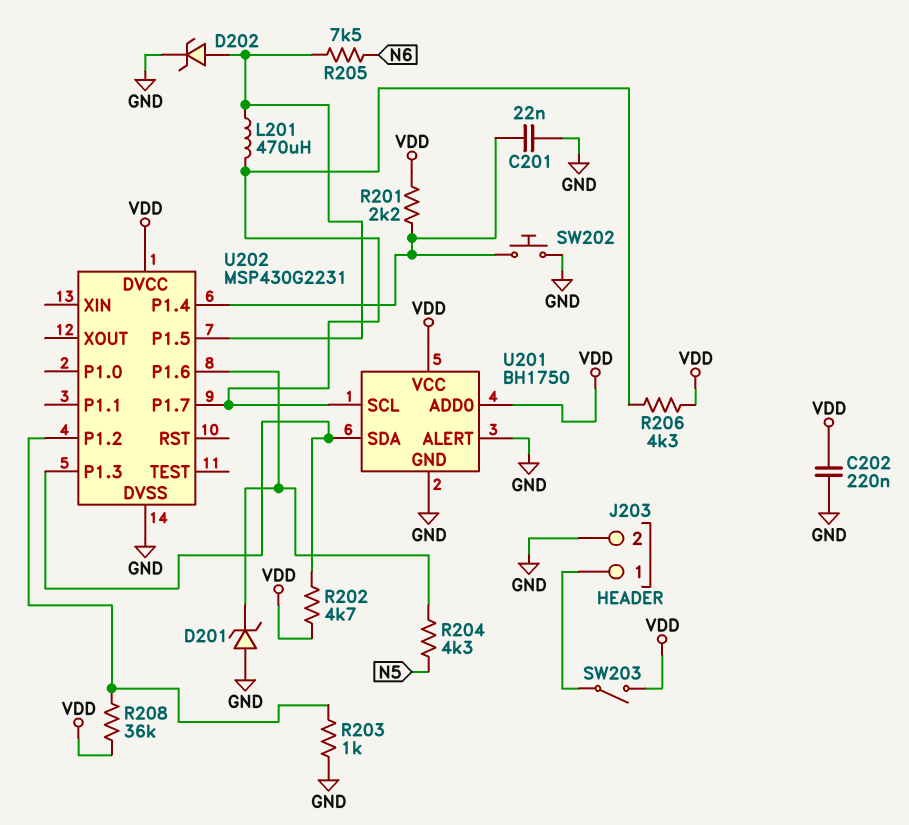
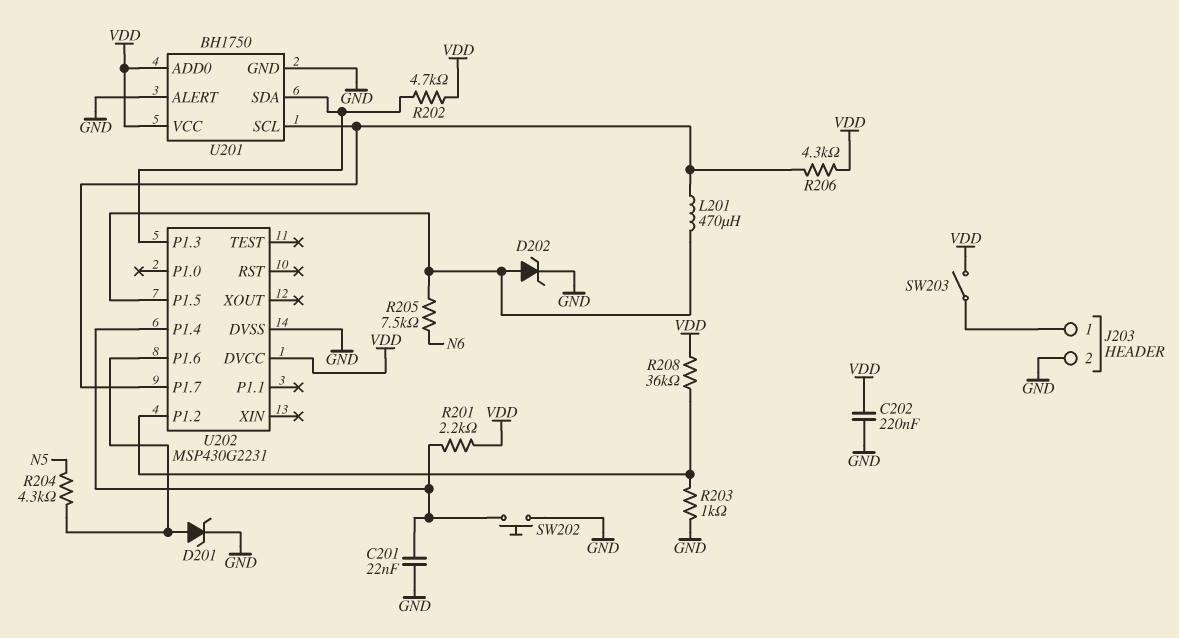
D201: zener (A GND, K U202/P1.6) -> zener (A U202/P1.6, K GND)

